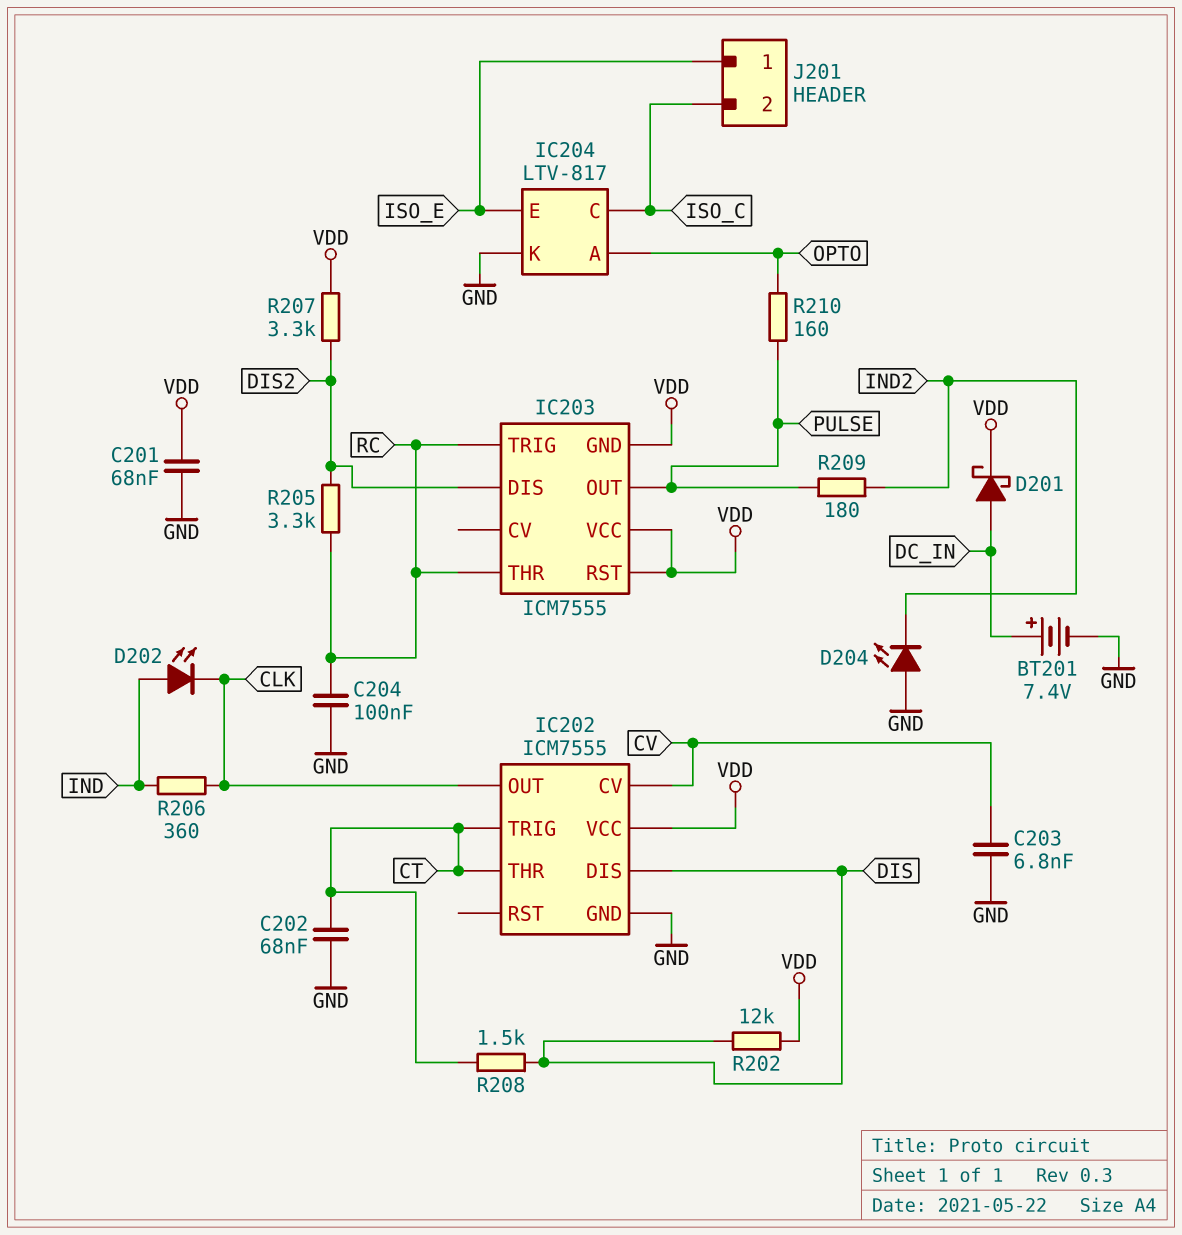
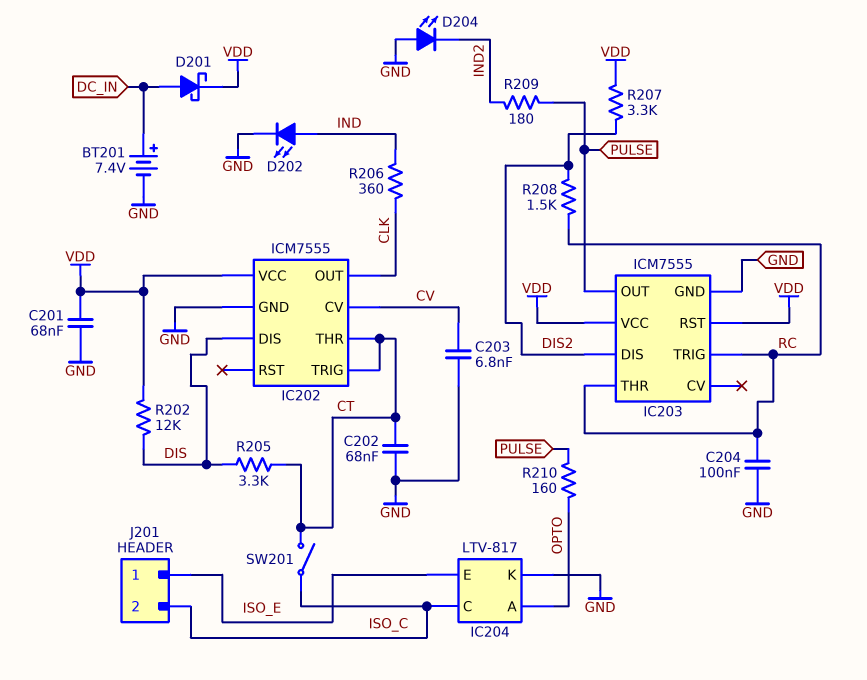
D202: LED (A IND, K CLK) -> LED (A IND, K GND)
IC203 pin GND: VDD -> GND
R205: 3.3k (DIS2, RC) -> 3.3k (CT, DIS)
R208: 1.5k (CT, DIS) -> 1.5k (DIS2, RC)
SW201: none -> switch (CT, ISO_C)

